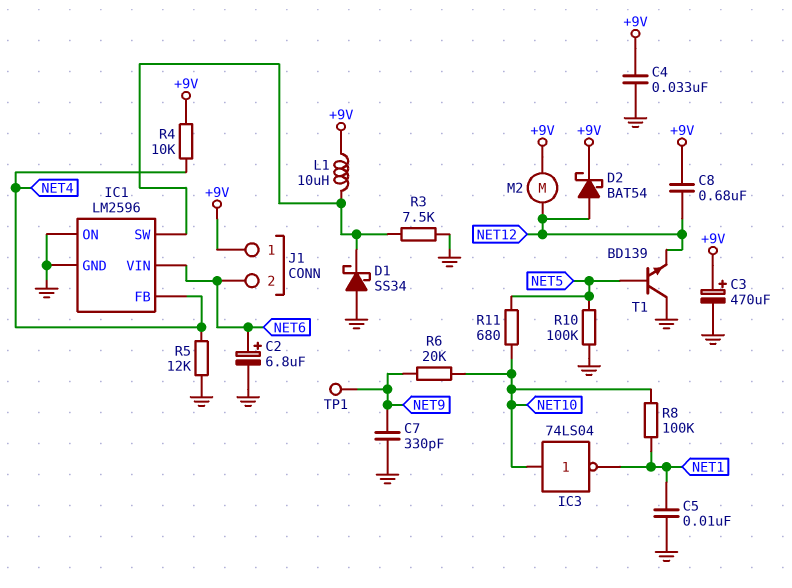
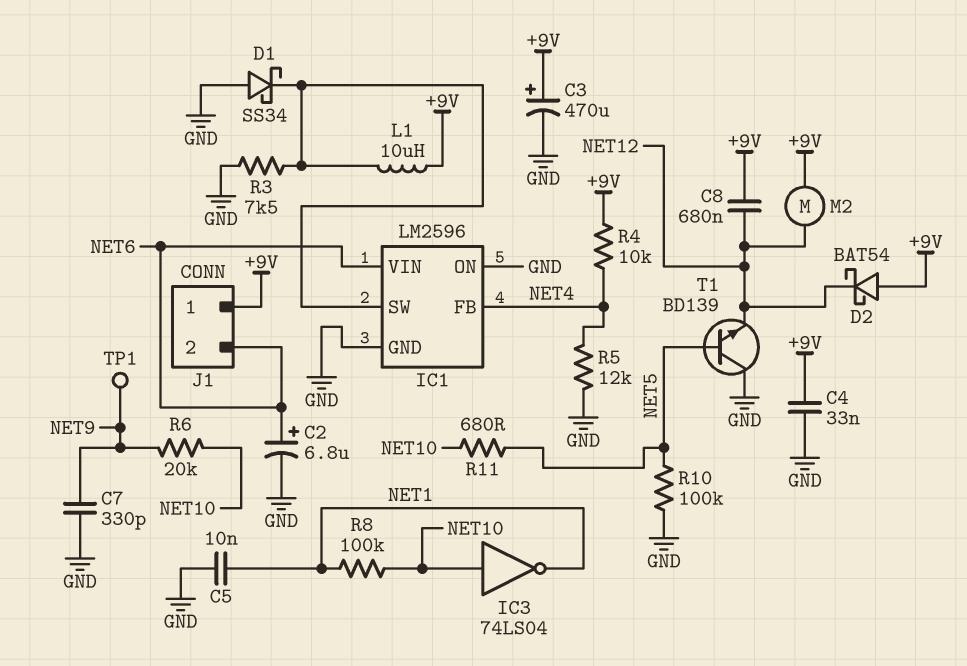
D2: schottky BAT54 (A NET12, K +9V) -> schottky BAT54 (A +9V, K NET12)

